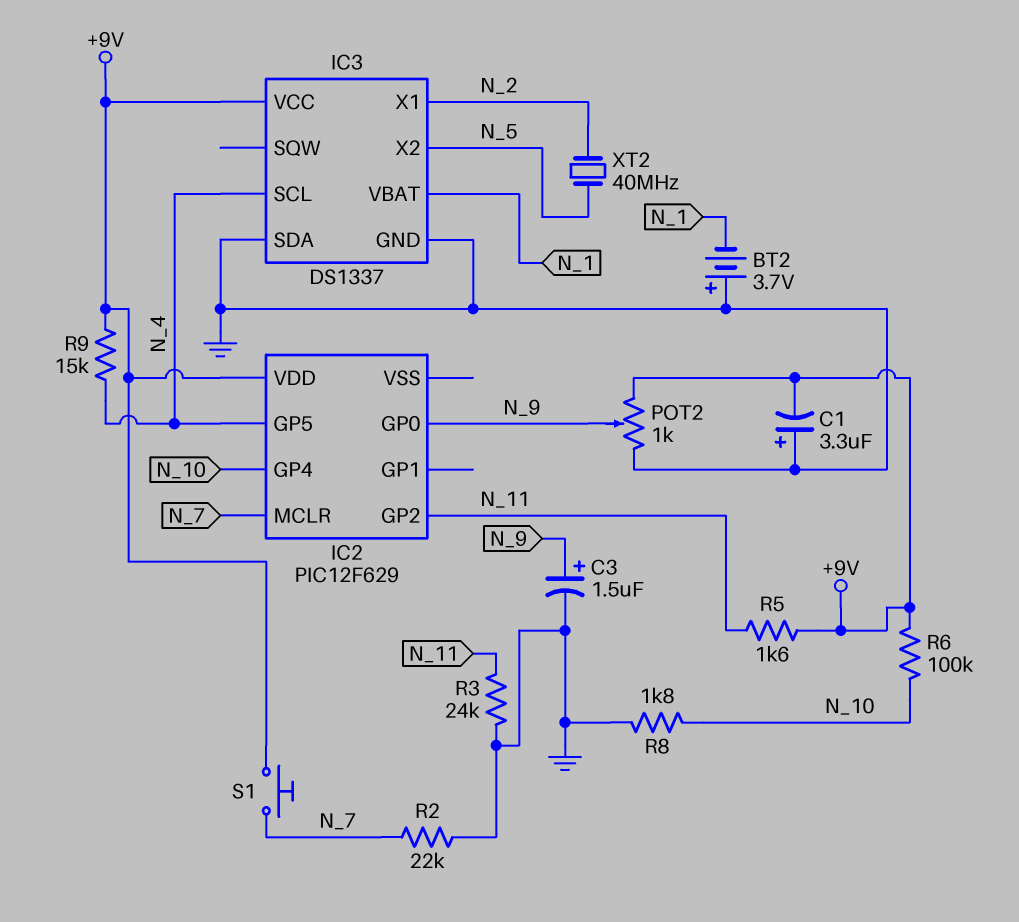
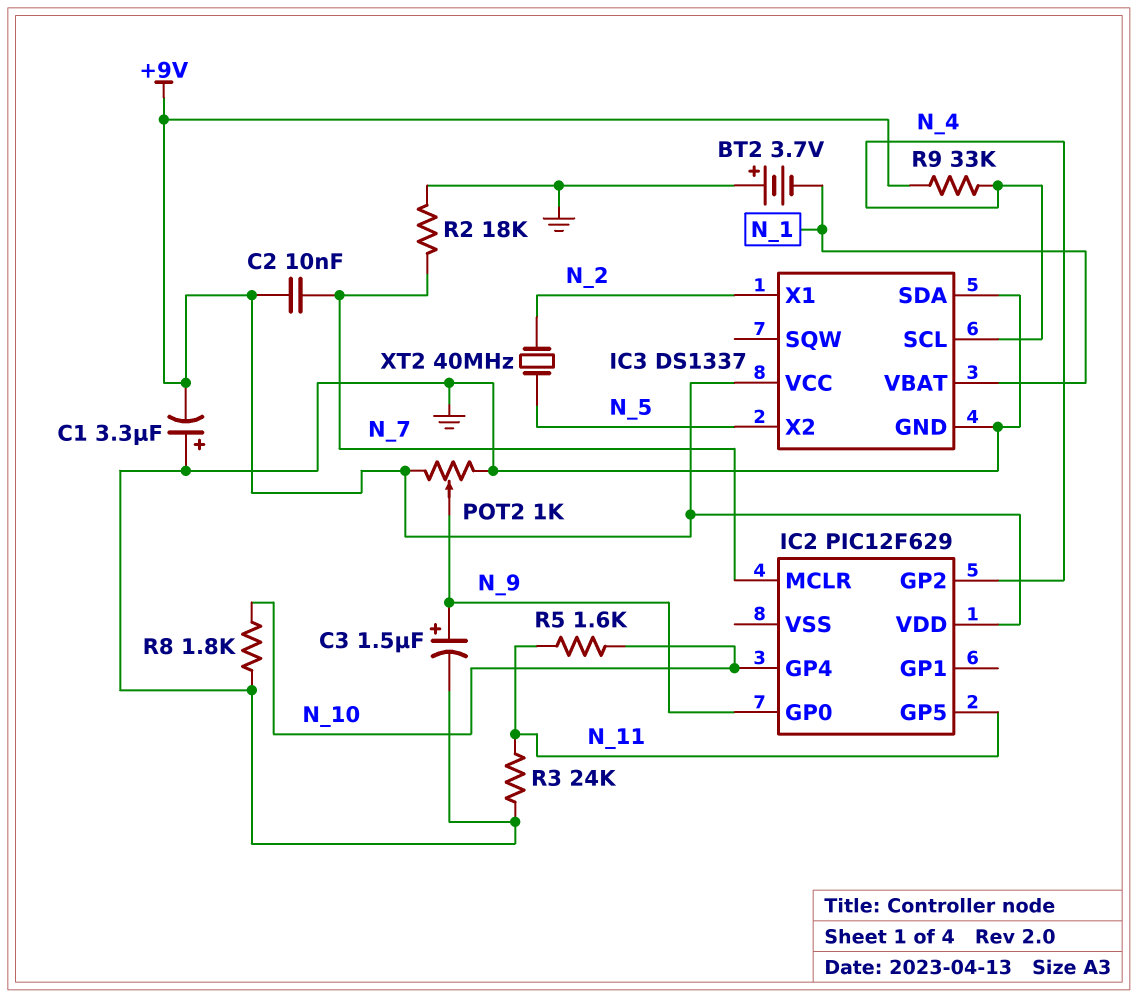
C2: none -> 10nF (+9V, N_7)
IC2 pin GP2: N_11 -> N_4
IC2 pin GP5: N_4 -> N_11
R2: 22k (GND, N_7) -> 18k (GND, N_7)
R5: 1.6k (+9V, N_11) -> 1.6k (N_10, N_11)
R6: 100k (+9V, N_10) -> none
R9: 15k (+9V, N_4) -> 33k (+9V, N_4)
S1: button (+9V, N_7) -> none

